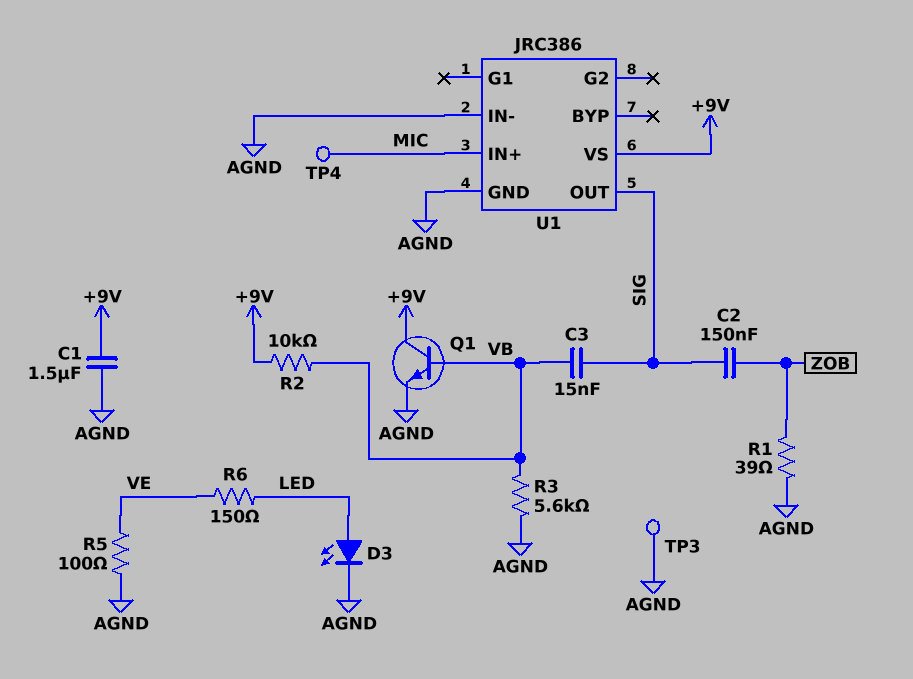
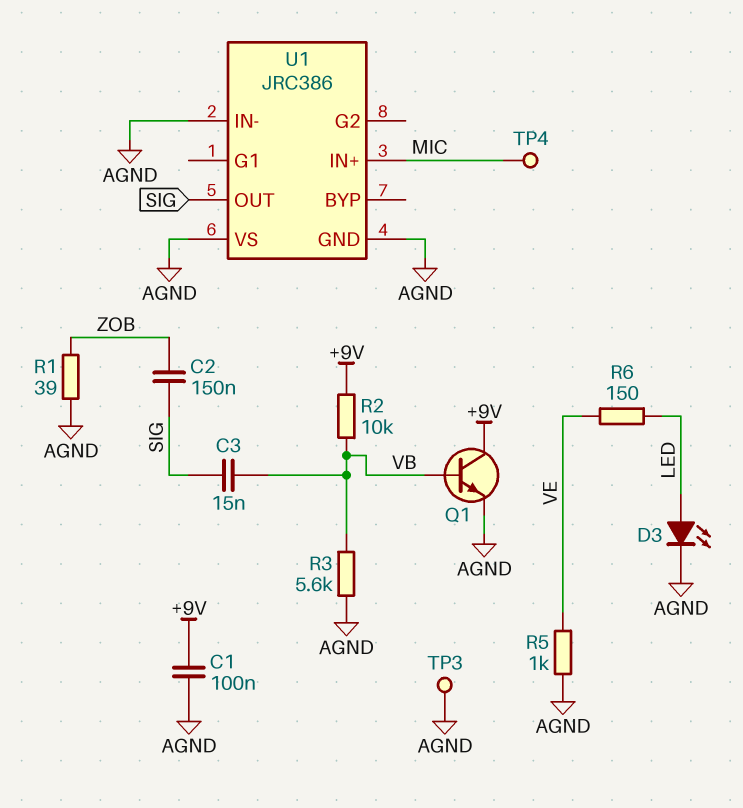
C1: 1.5uF (+9V, AGND) -> 100nF (+9V, AGND)
R5: 100 (AGND, VE) -> 1k (AGND, VE)
U1 pin VS: +9V -> AGND

